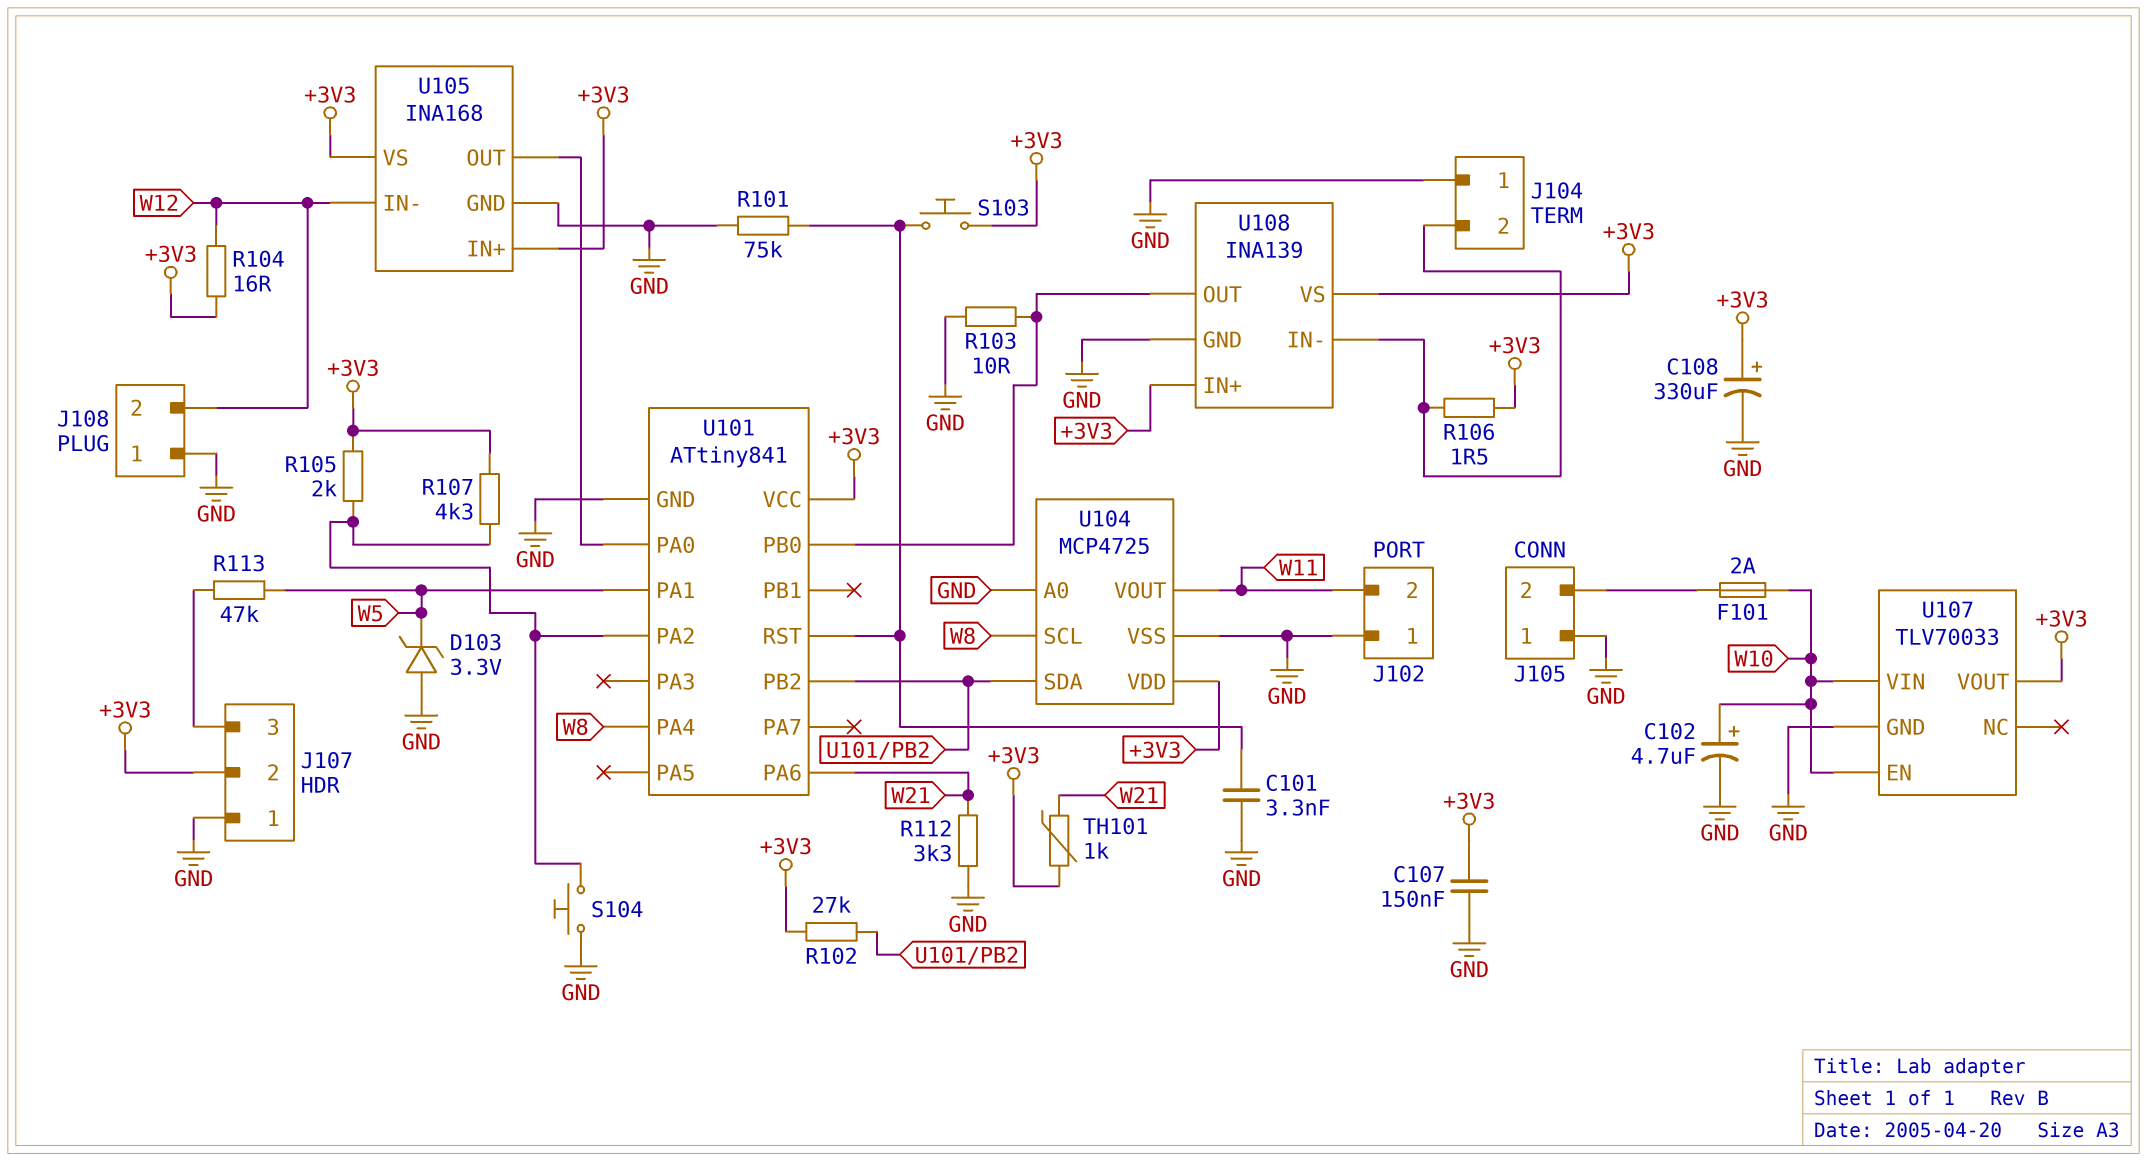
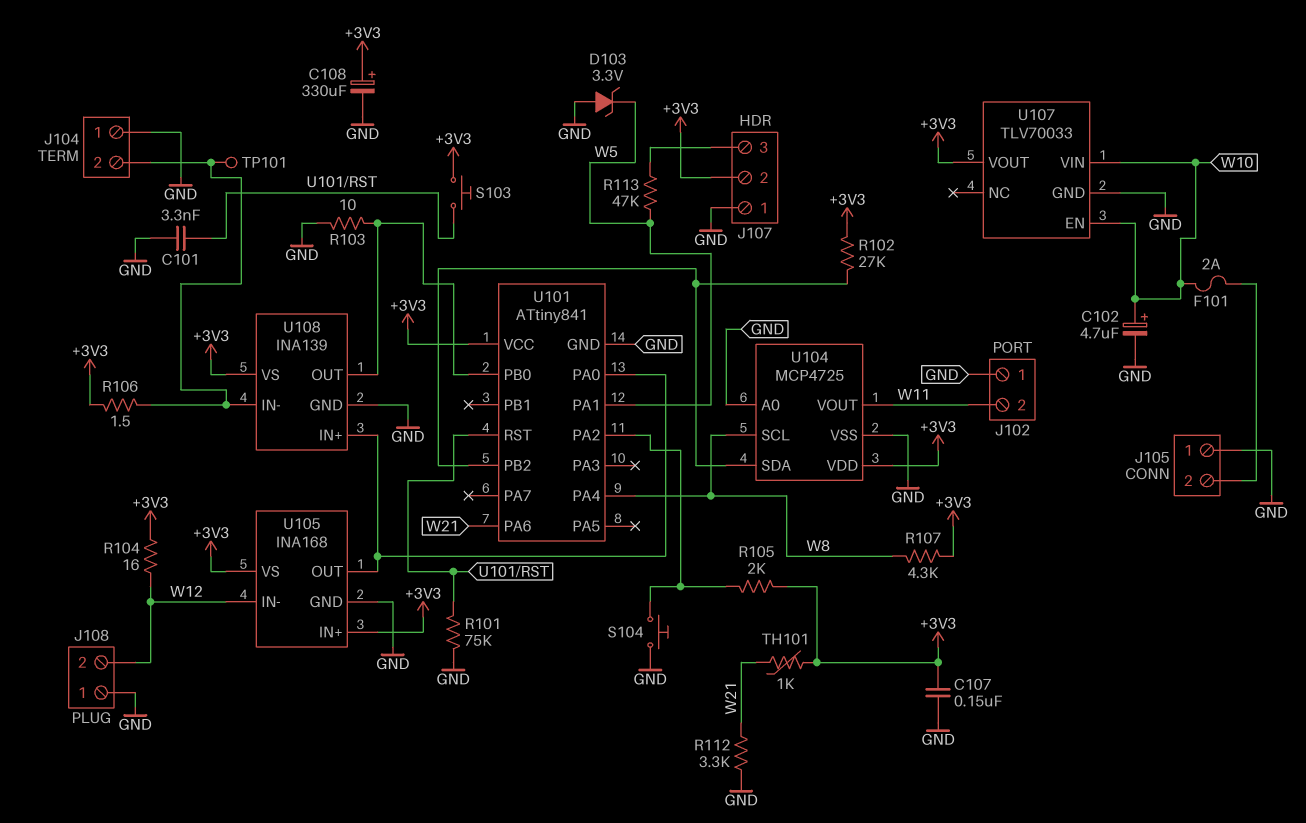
R107: 4.3k (+3V3, U101/PA2) -> 4.3k (+3V3, W8)
TP101: none -> test point (J104/2)
U108 pin IN+: +3V3 -> U101/PA0

